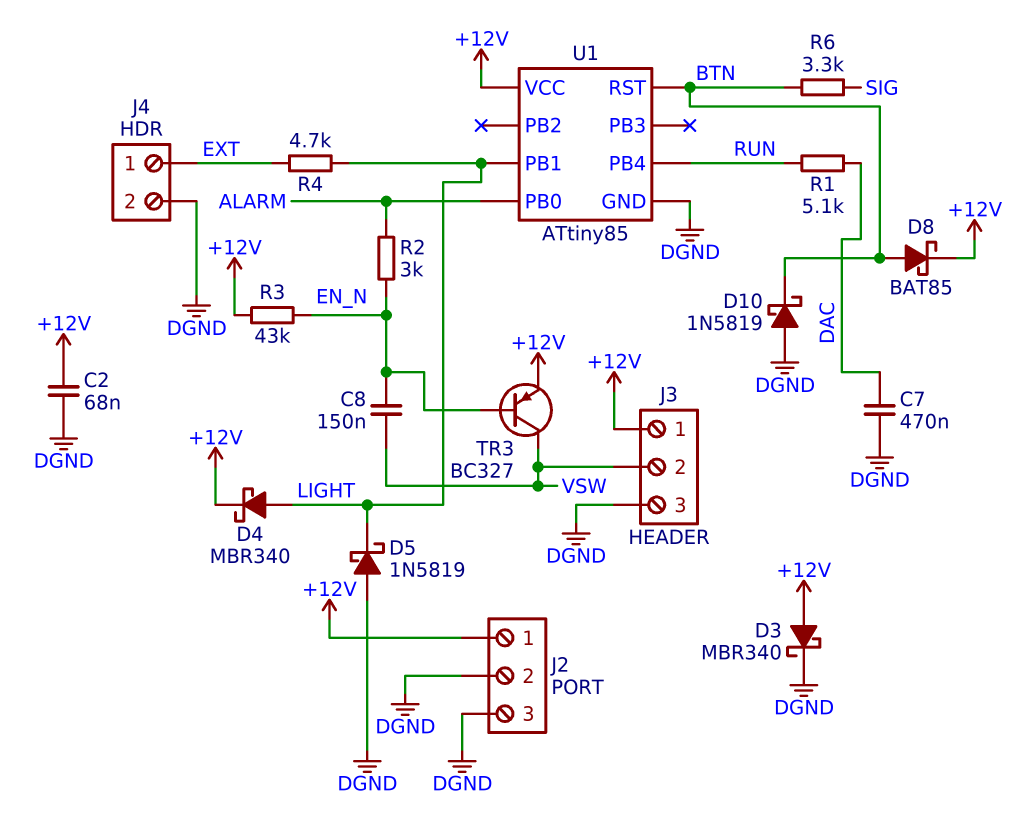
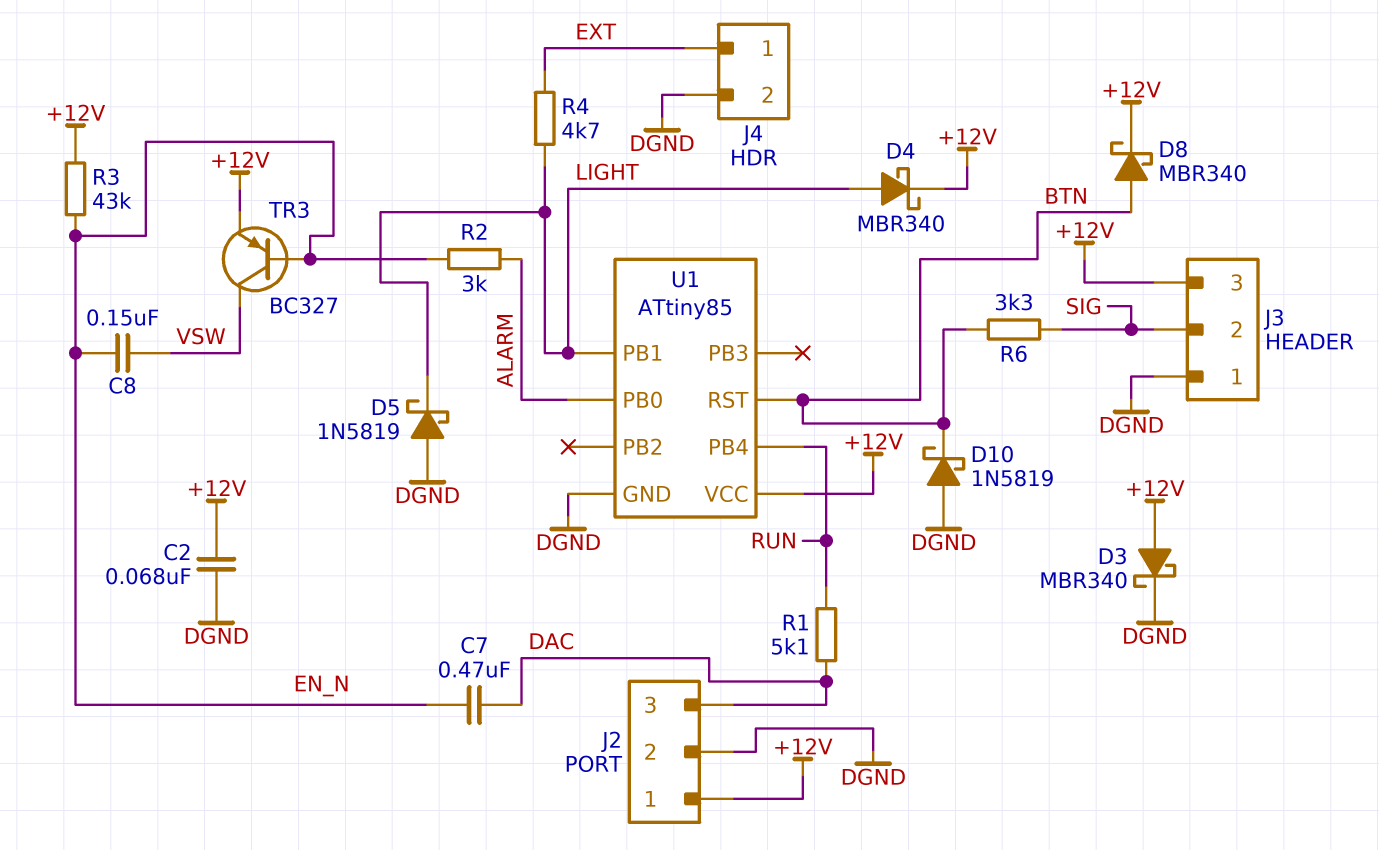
C7: 470nF (DAC, DGND) -> 470nF (DAC, EN_N)
D8: schottky BAT85 (A BTN, K +12V) -> schottky MBR340 (A BTN, K +12V)
J2 pin 3: DGND -> DAC
J3 pin 1: +12V -> DGND
J3 pin 2: VSW -> SIG
J3 pin 3: DGND -> +12V

